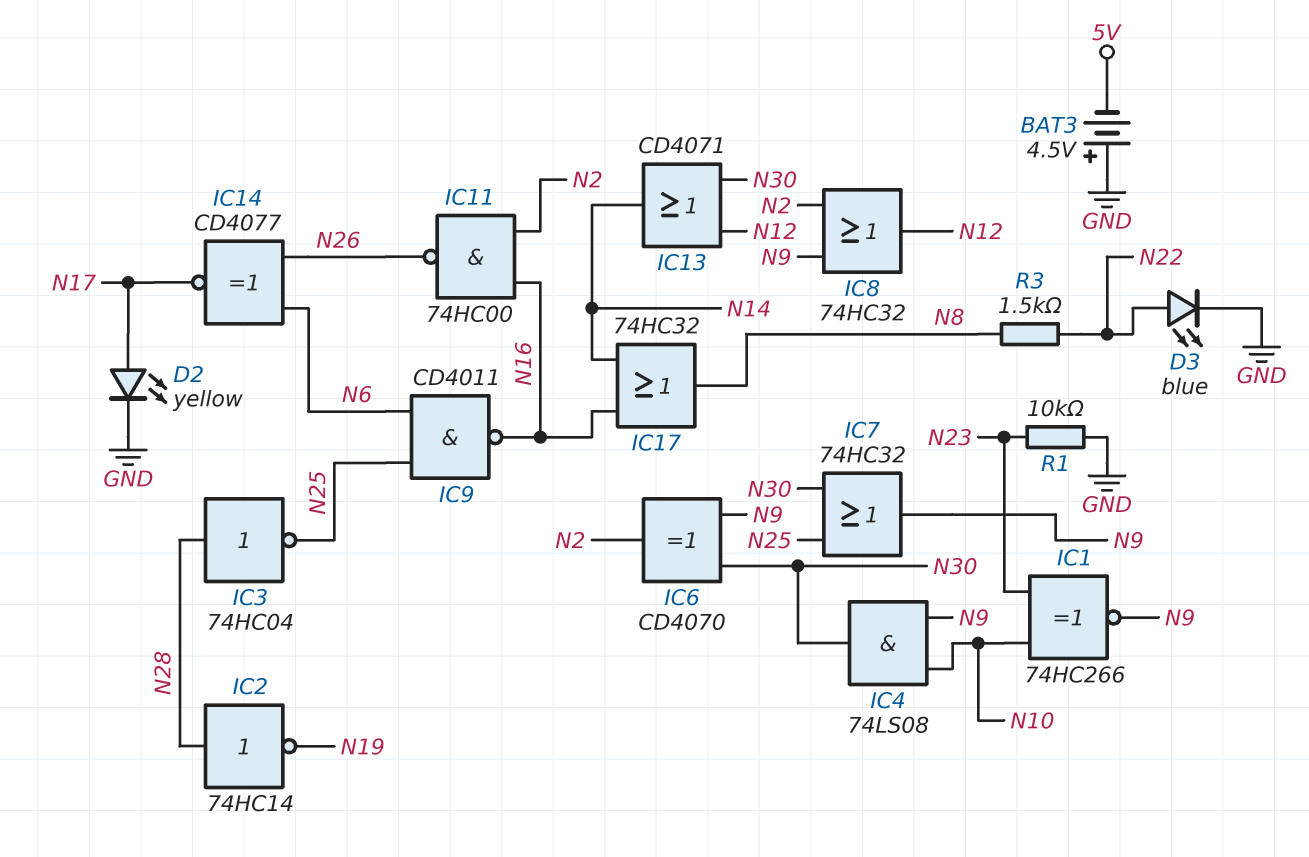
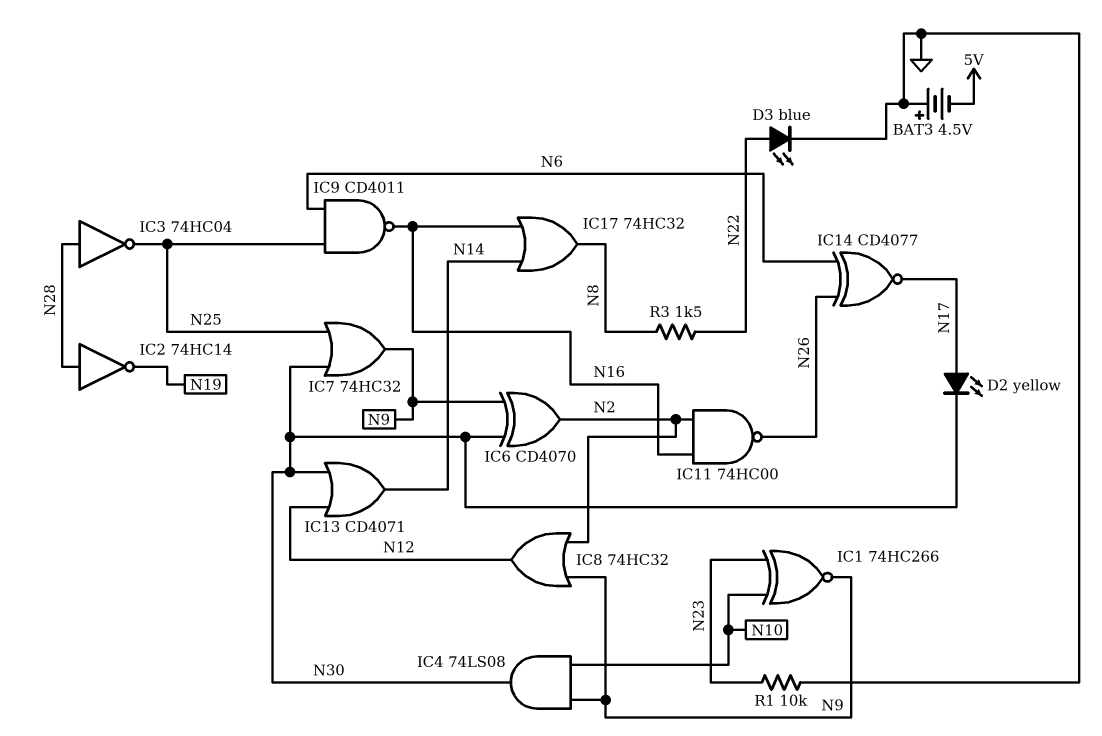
D2: LED yellow (A N17, K GND) -> LED yellow (A N17, K N30)

